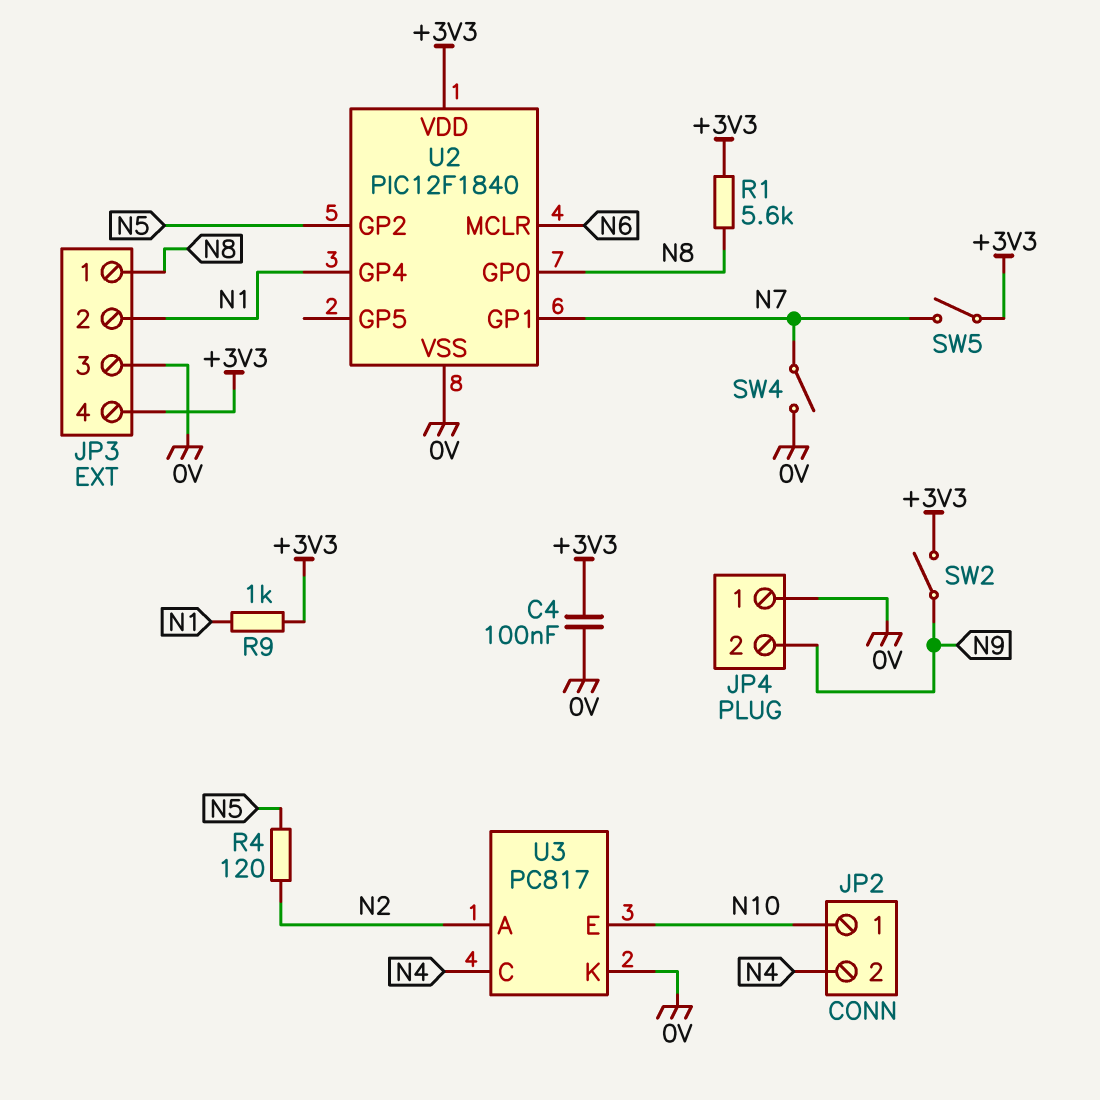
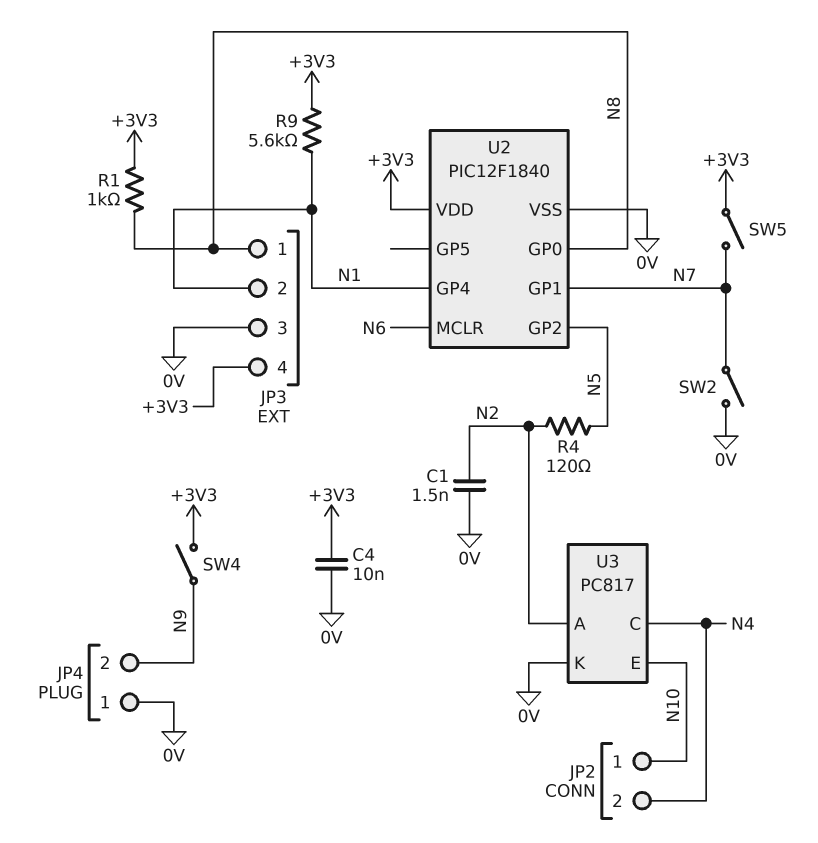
C1: none -> 1.5nF (0V, N2)
C4: 100nF (+3V3, 0V) -> 10nF (+3V3, 0V)
R1: 5.6k (+3V3, N8) -> 1k (+3V3, N8)
R9: 1k (+3V3, N1) -> 5.6k (+3V3, N1)
SW2: switch (+3V3, N9) -> switch (0V, N7)
SW4: switch (0V, N7) -> switch (+3V3, N9)

